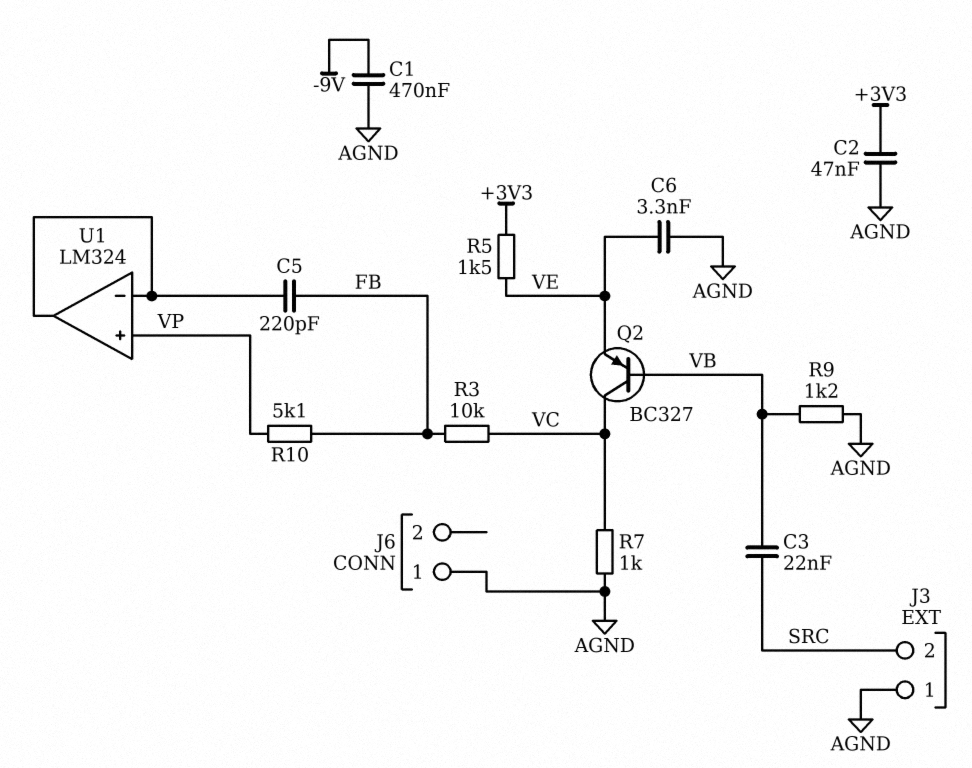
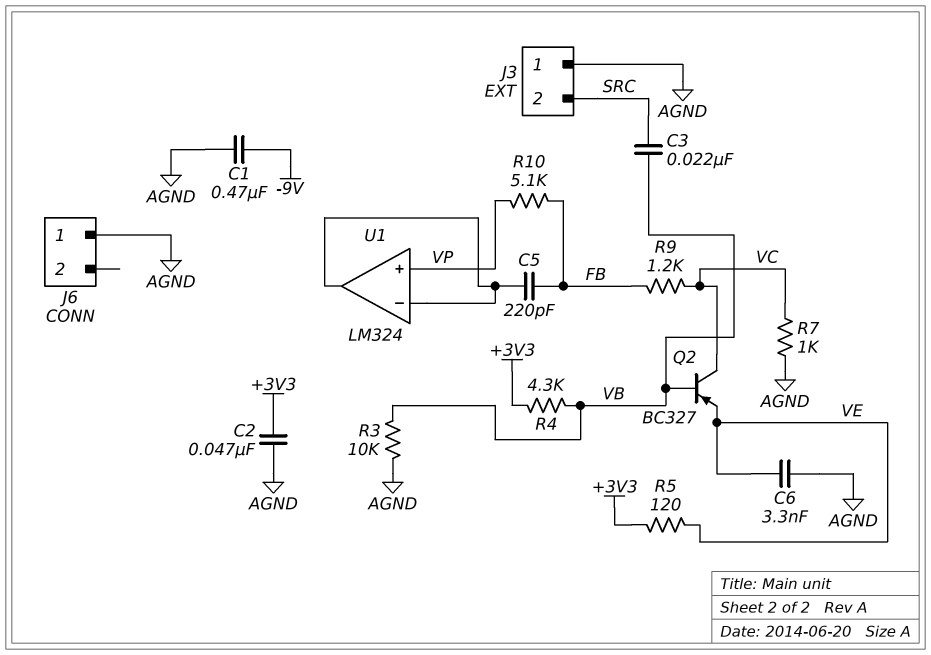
R3: 10k (FB, VC) -> 10k (AGND, VB)
R4: none -> 4.3k (+3V3, VB)
R5: 1.5k (+3V3, VE) -> 120 (+3V3, VE)
R9: 1.2k (AGND, VB) -> 1.2k (FB, VC)

